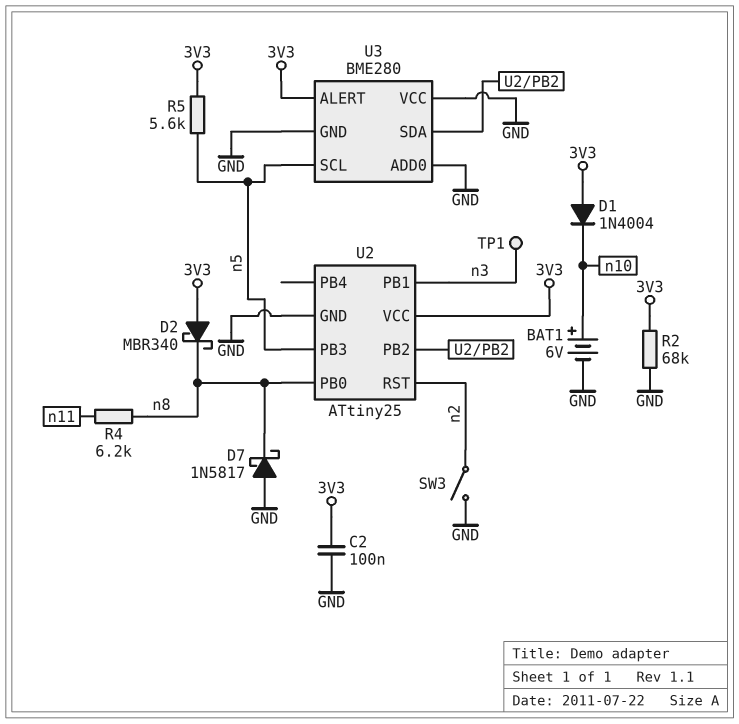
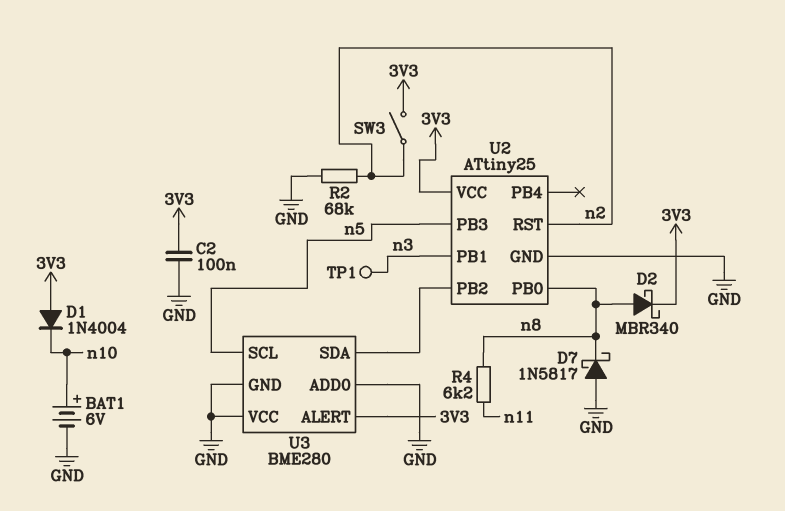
D2: schottky MBR340 (A 3V3, K n8) -> schottky MBR340 (A n8, K 3V3)
R2: 68k (3V3, GND) -> 68k (GND, n2)
R5: 5.6k (3V3, n5) -> none
SW3: switch (GND, n2) -> switch (3V3, n2)

